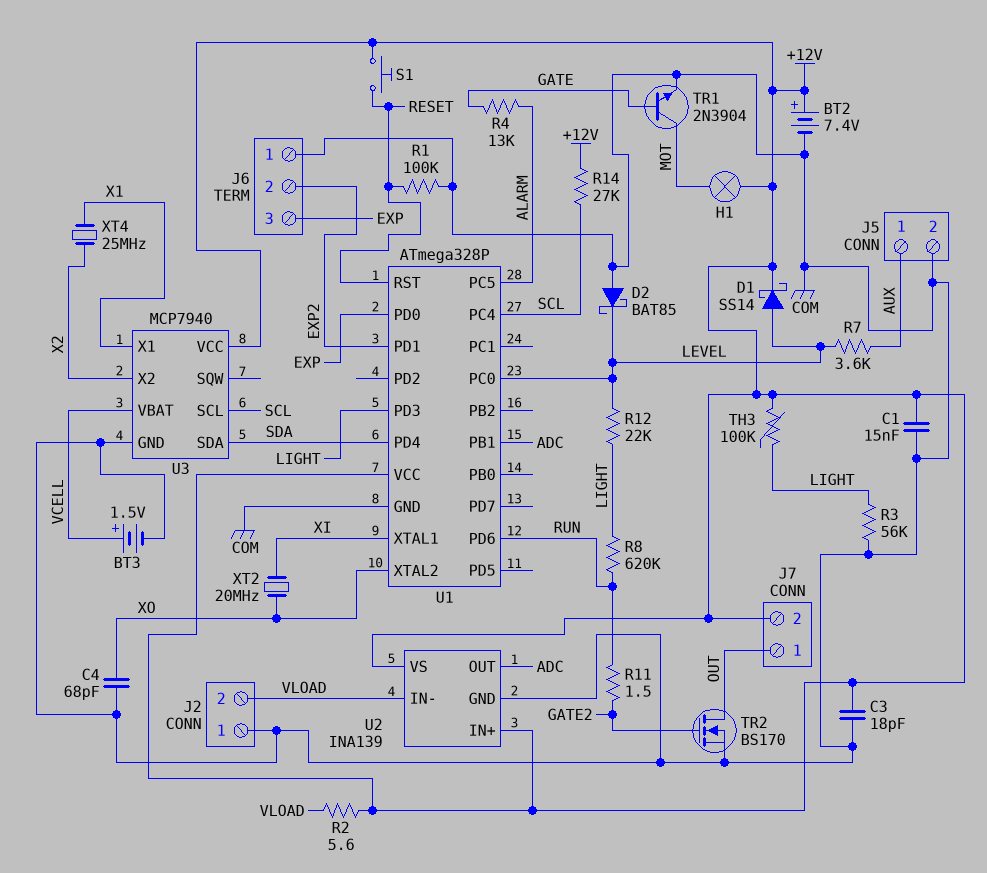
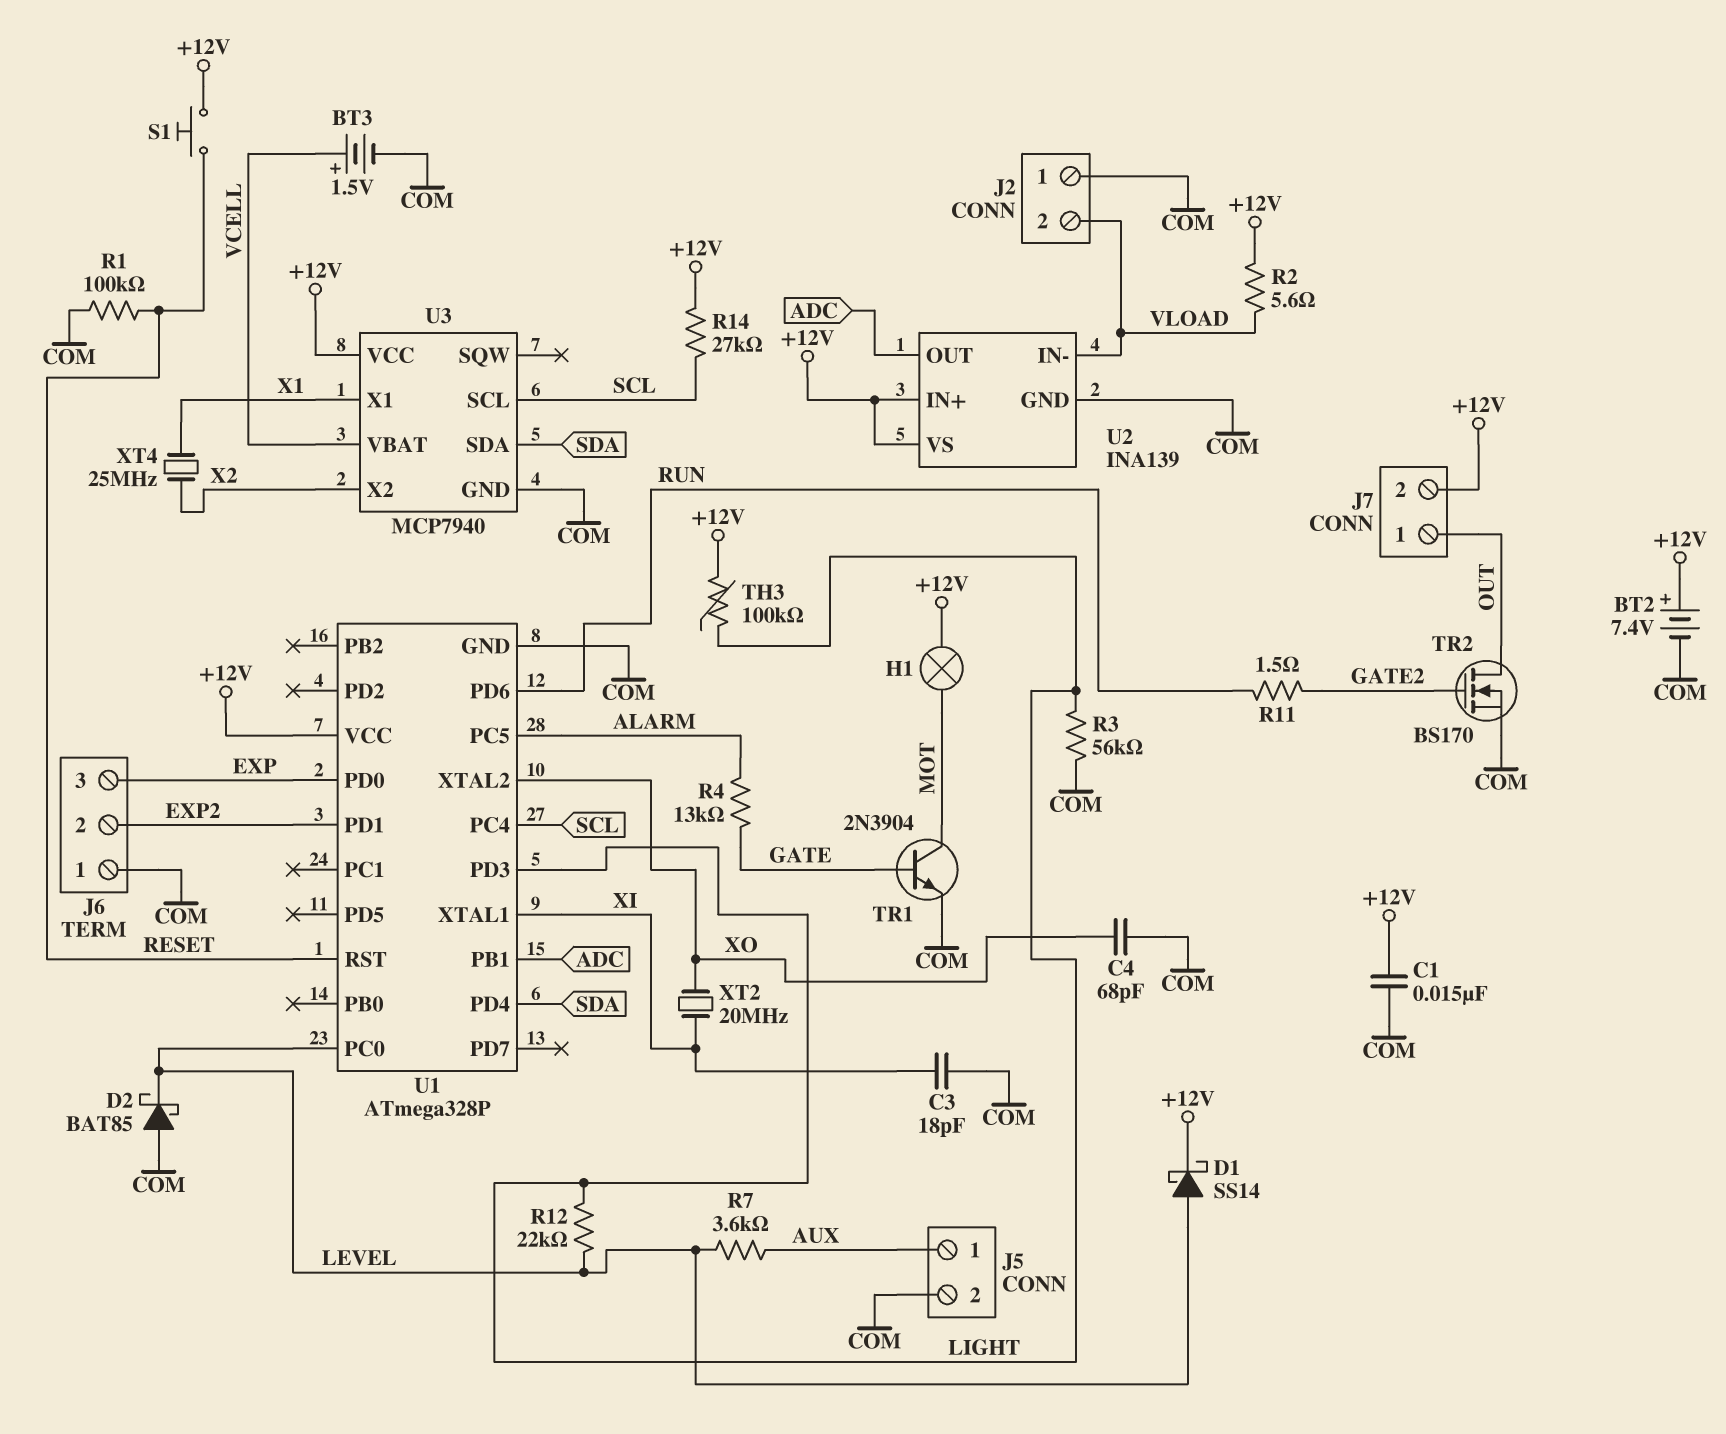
C3: 18pF (+12V, COM) -> 18pF (COM, XI)
R8: 620k (LIGHT, RUN) -> none

